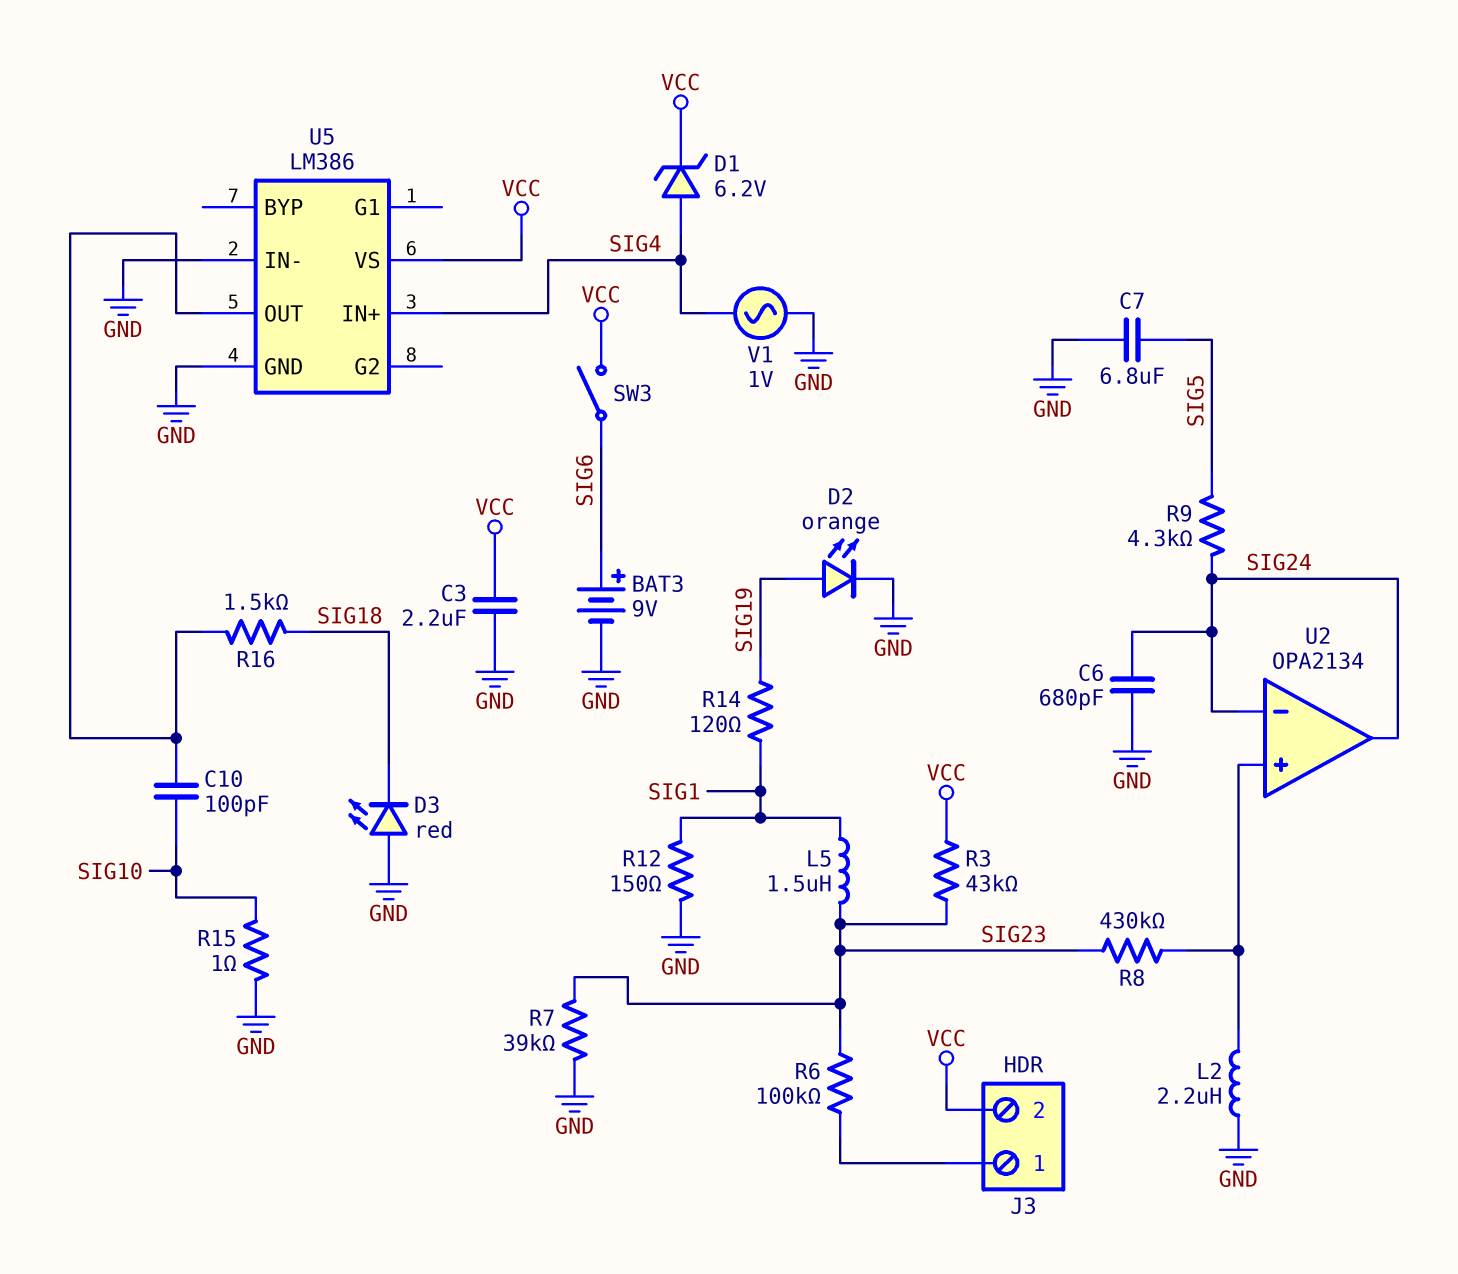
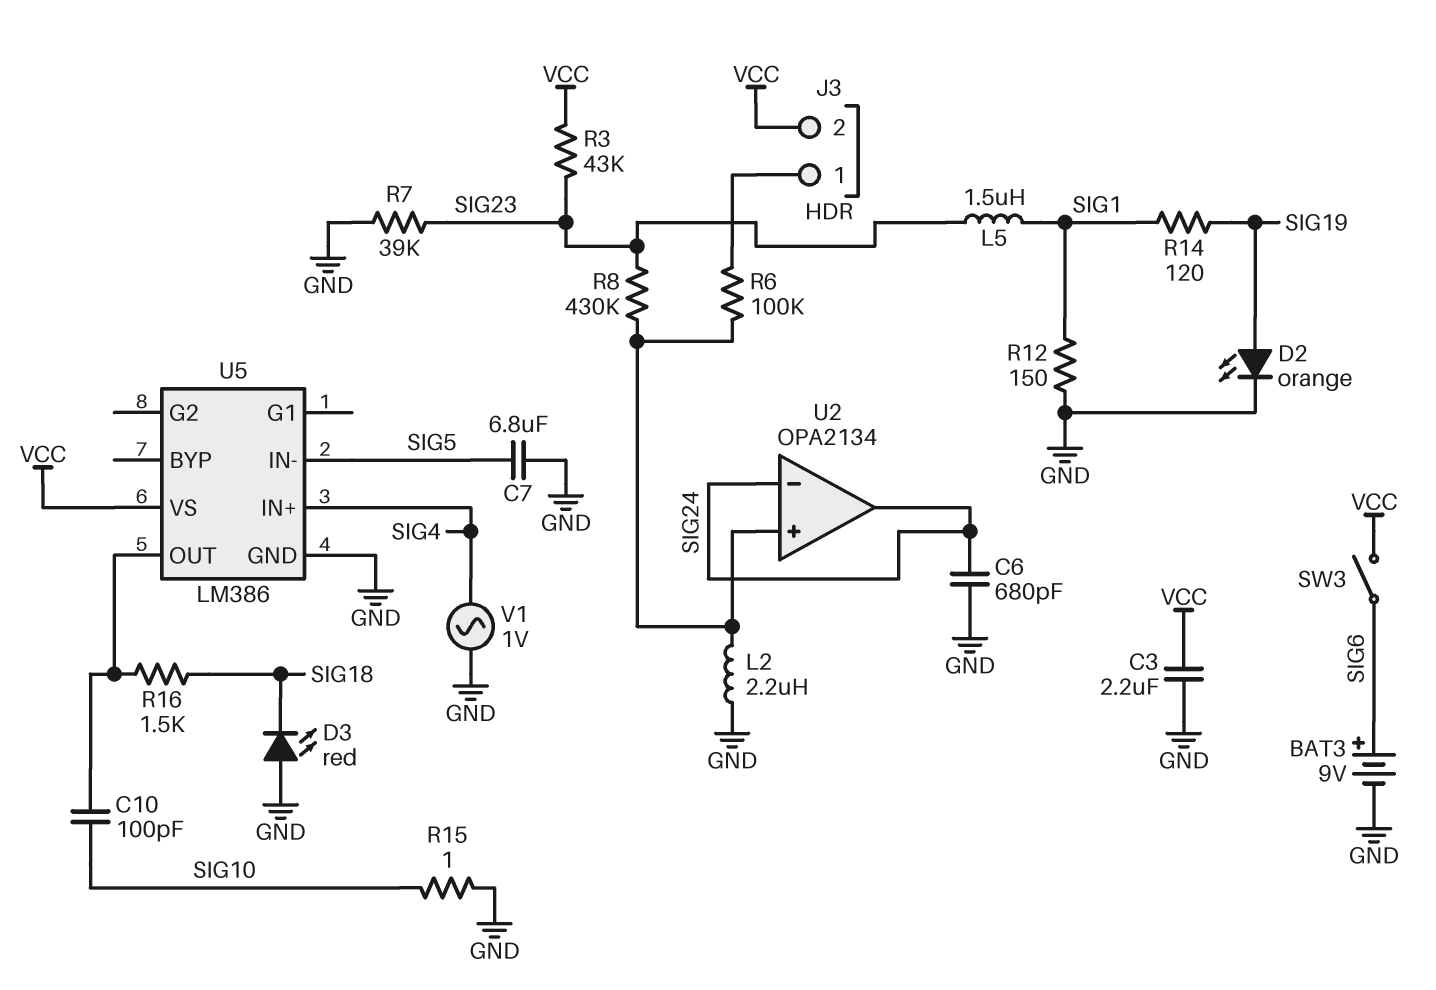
D1: zener 6.2V (A SIG4, K VCC) -> none
R6: 100k (J3/1, SIG23) -> 100k (J3/1, U2/in+)
R9: 4.3k (SIG5, SIG24) -> none
U5 pin IN-: GND -> SIG5

